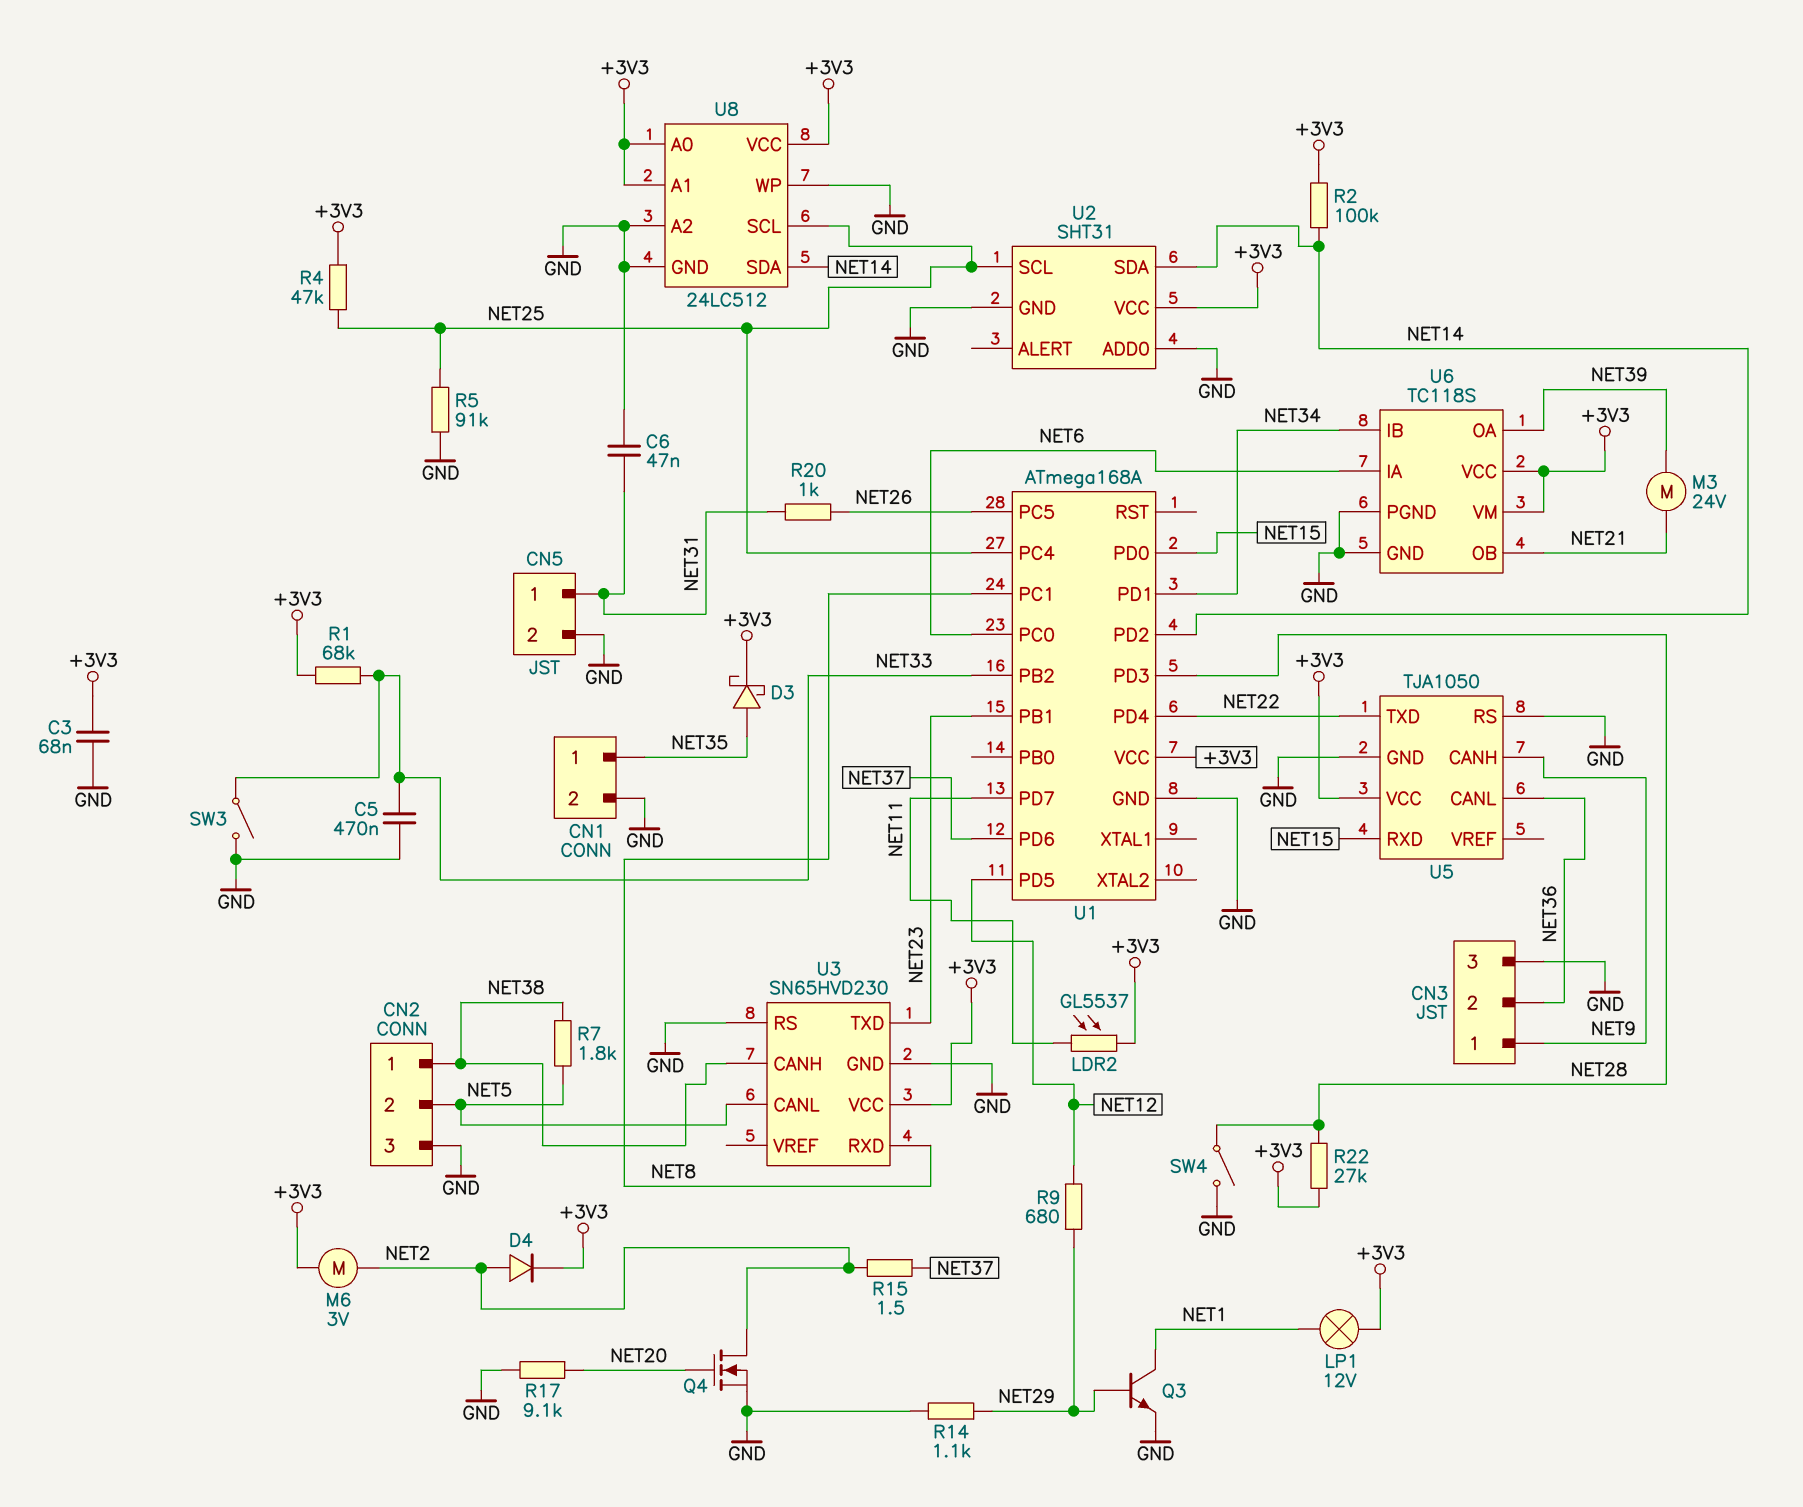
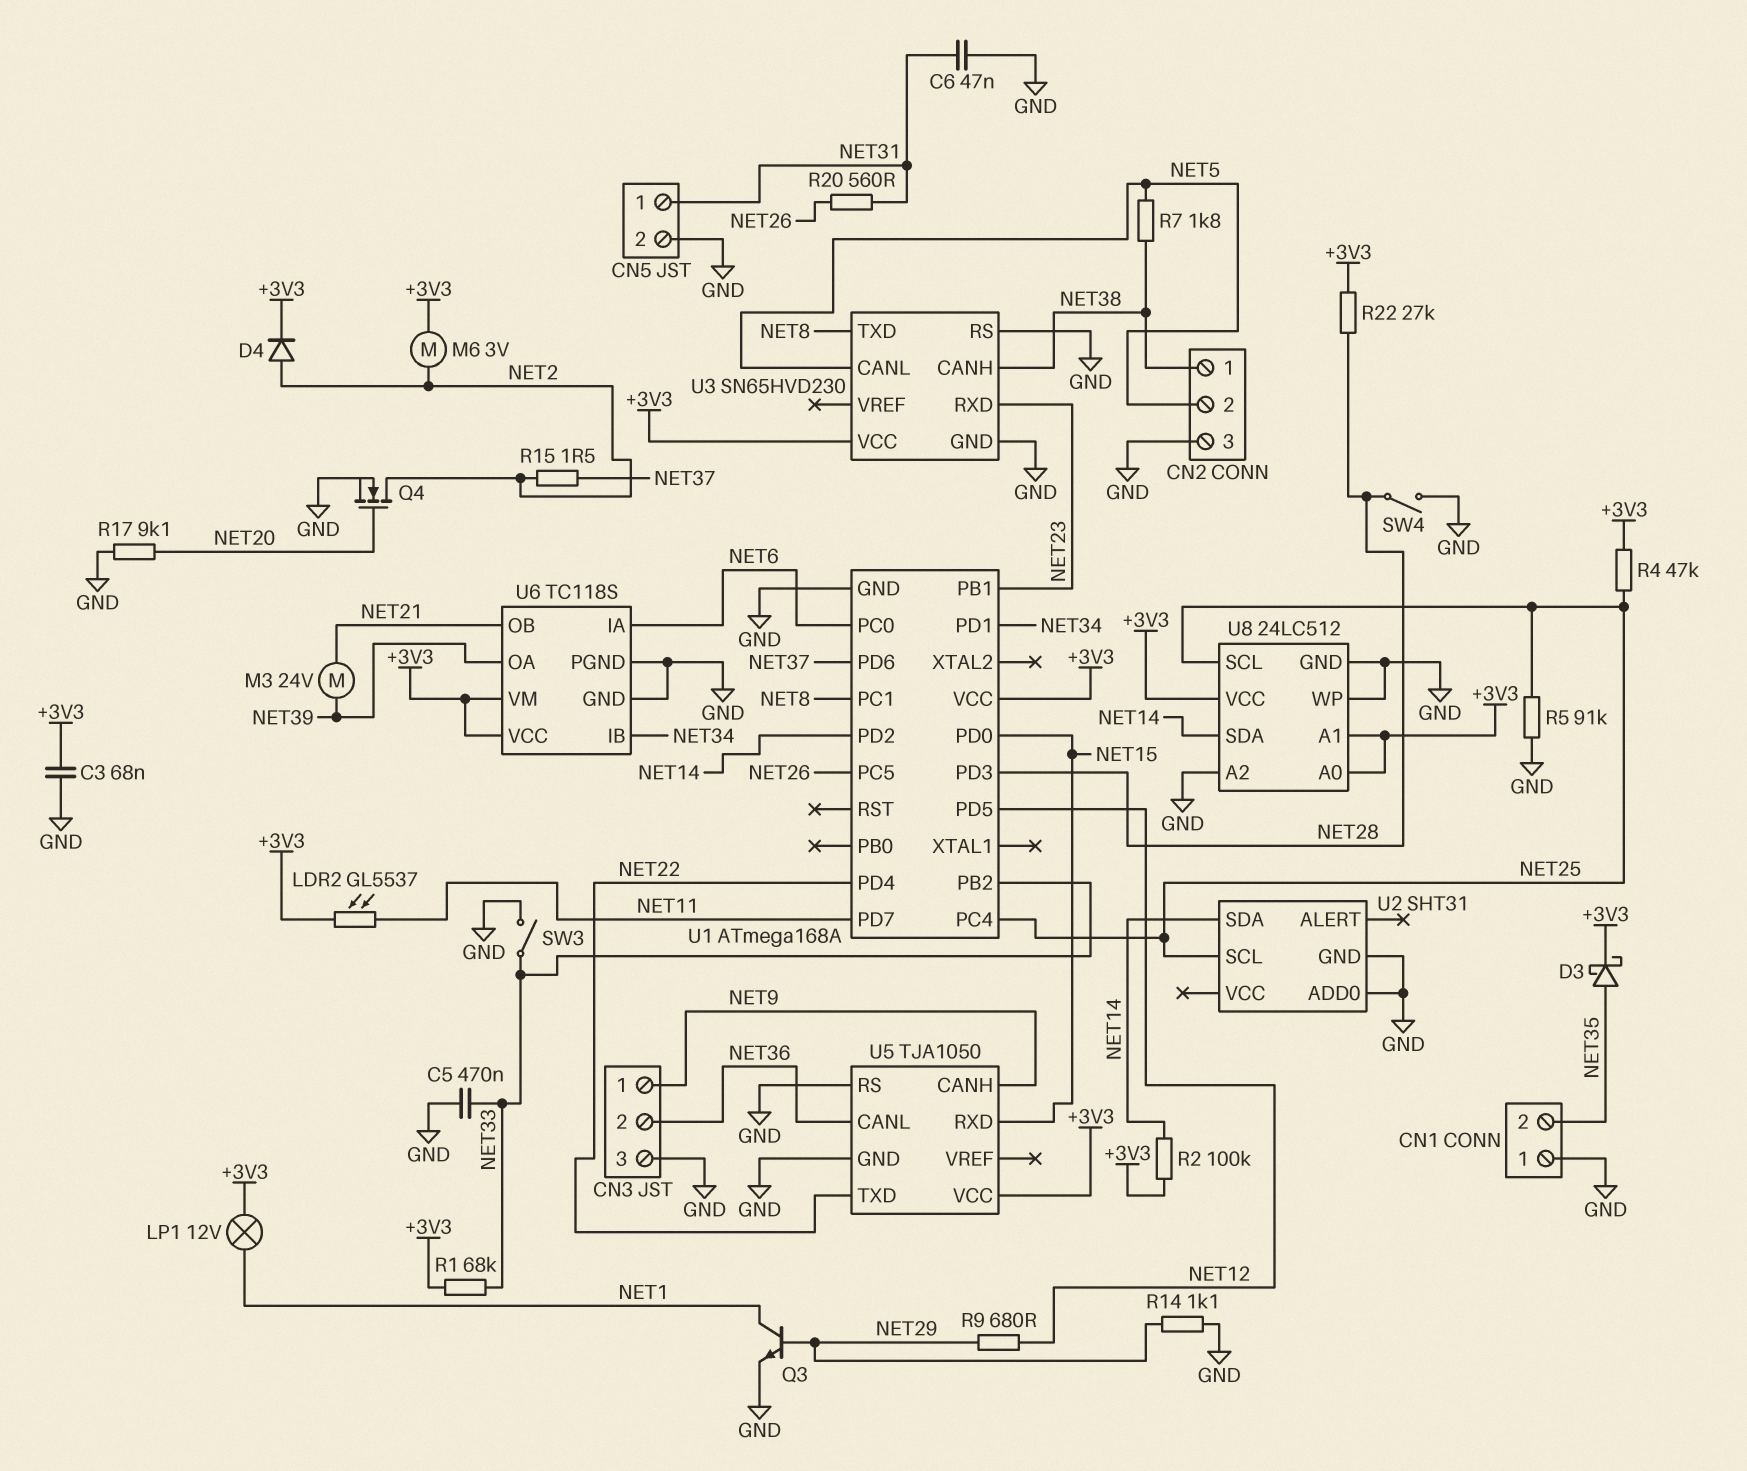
CN1 pin 1: NET35 -> GND
CN1 pin 2: GND -> NET35
R20: 1k (NET26, NET31) -> 560 (NET26, NET31)
U2 pin VCC: +3V3 -> none
U3 pin RXD: NET8 -> NET23
U3 pin TXD: NET23 -> NET8

